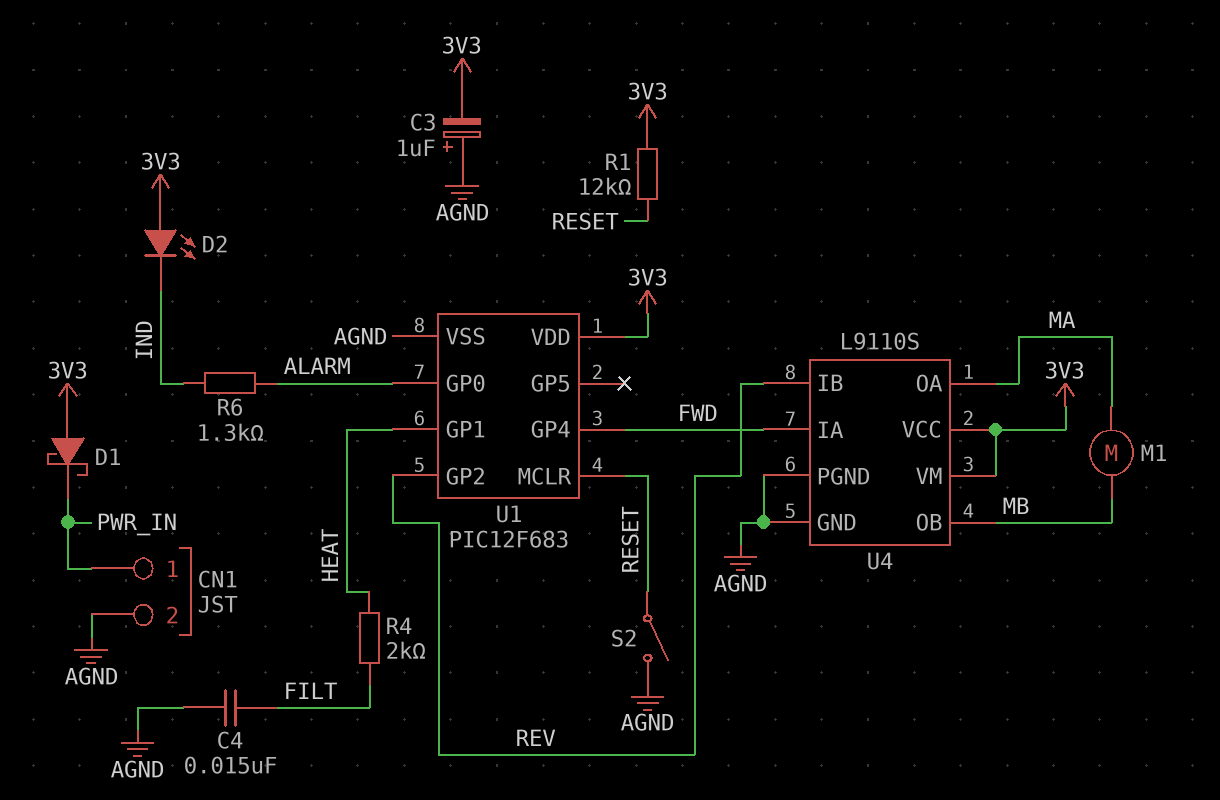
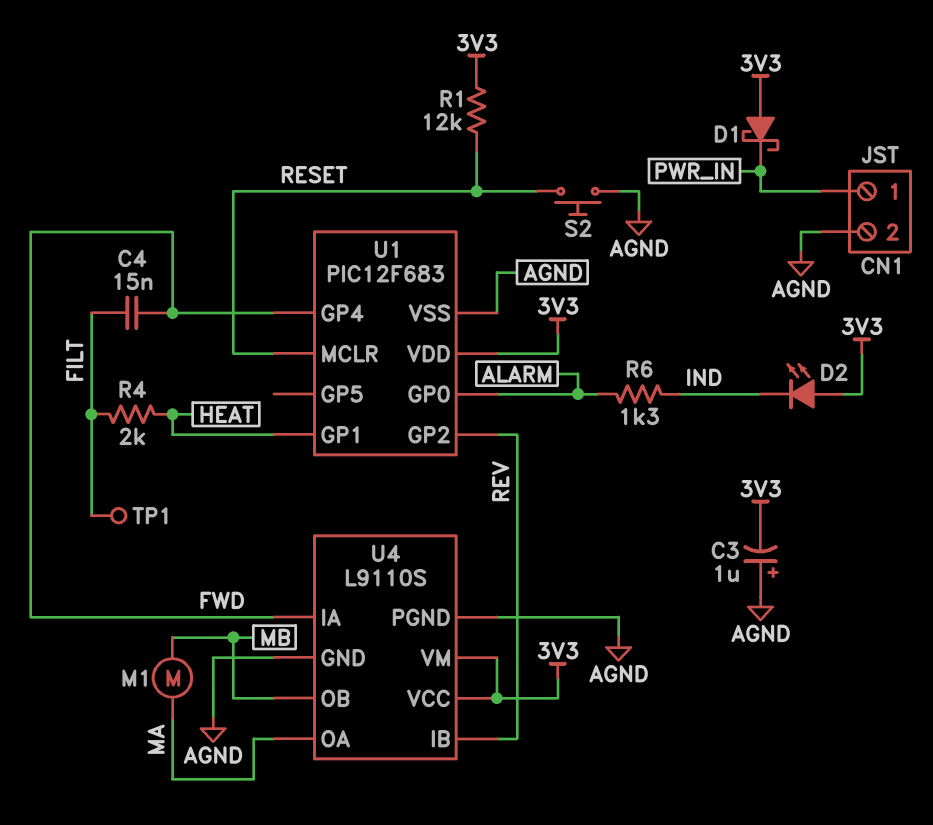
C4: 15nF (AGND, FILT) -> 15nF (FILT, FWD)
S2: switch (AGND, RESET) -> button (AGND, RESET)
TP1: none -> test point (FILT)

